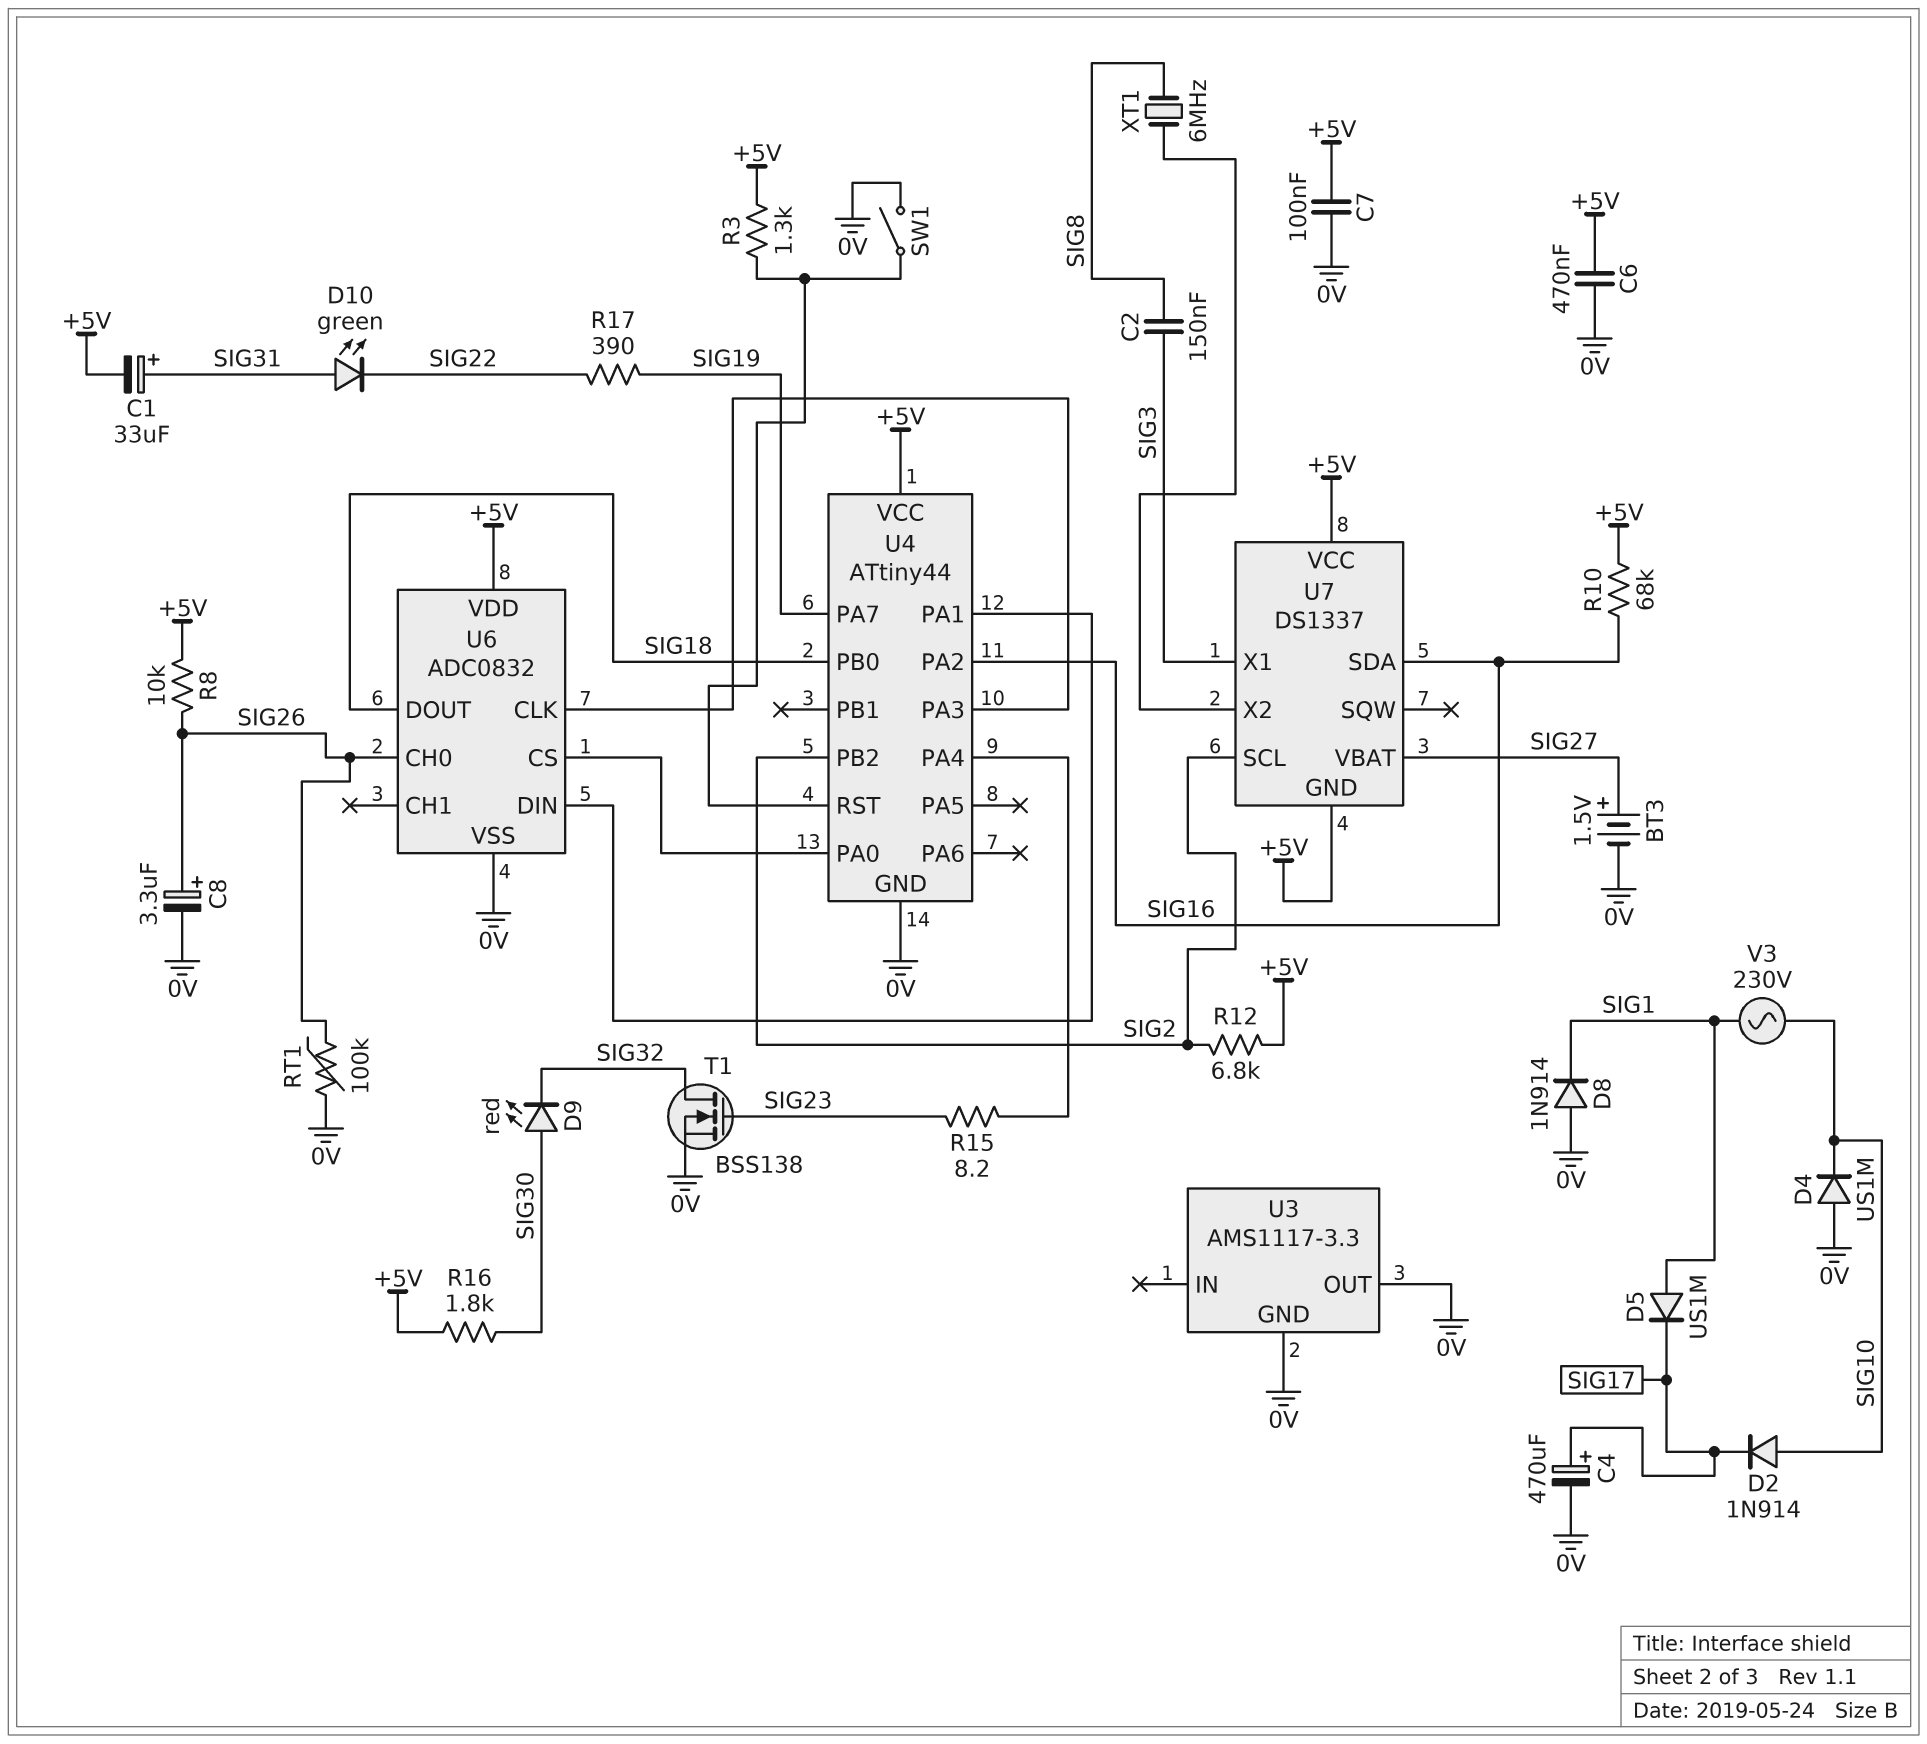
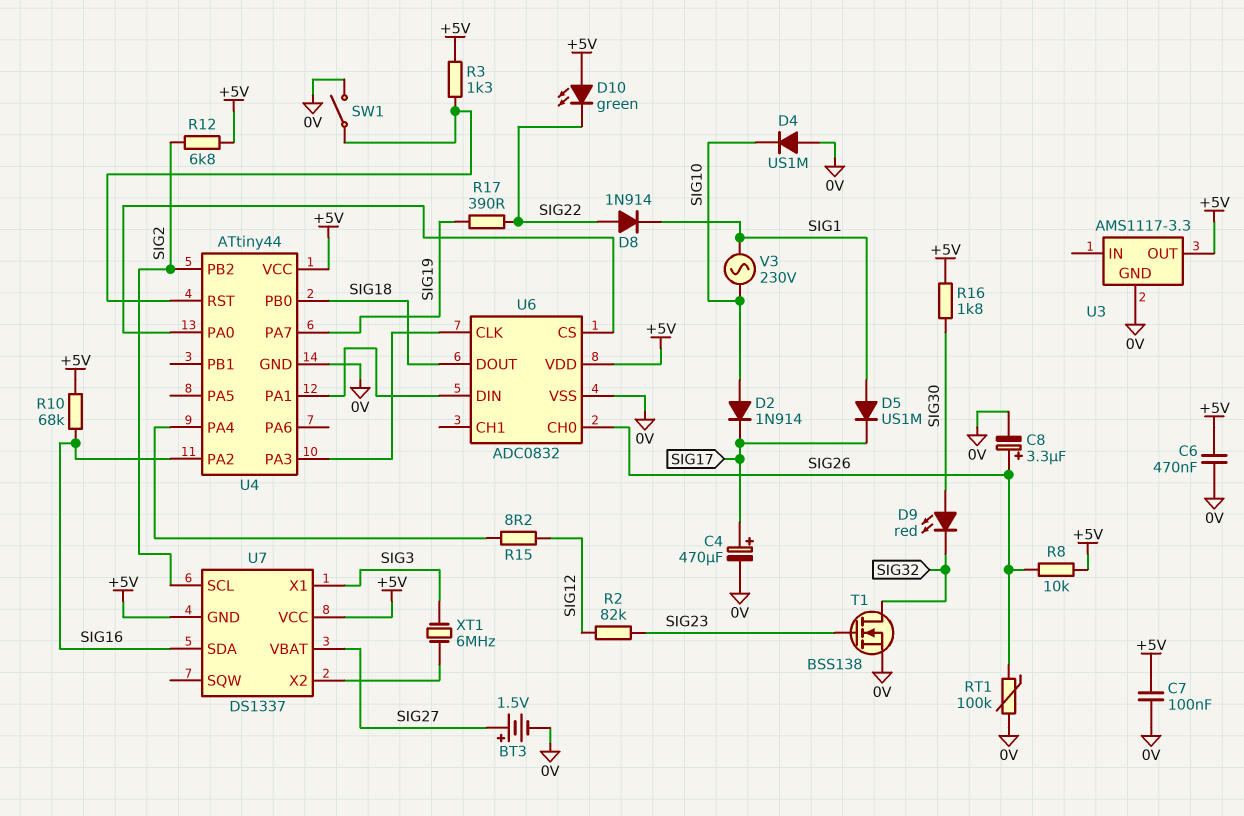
C1: 33uF (plus SIG31, minus +5V) -> none
C2: 150nF (SIG3, SIG8) -> none
D8: diode 1N914 (A 0V, K SIG1) -> diode 1N914 (A SIG22, K SIG1)
D10: LED green (A SIG31, K SIG22) -> LED green (A +5V, K SIG22)
R2: none -> 82k (SIG12, SIG23)
R15: 8.2 (SIG23, U4/PA4) -> 8.2 (SIG12, U4/PA4)
U3 pin OUT: 0V -> +5V
XT1: 6MHz (SIG8, U7/X2) -> 6MHz (SIG3, U7/X2)

